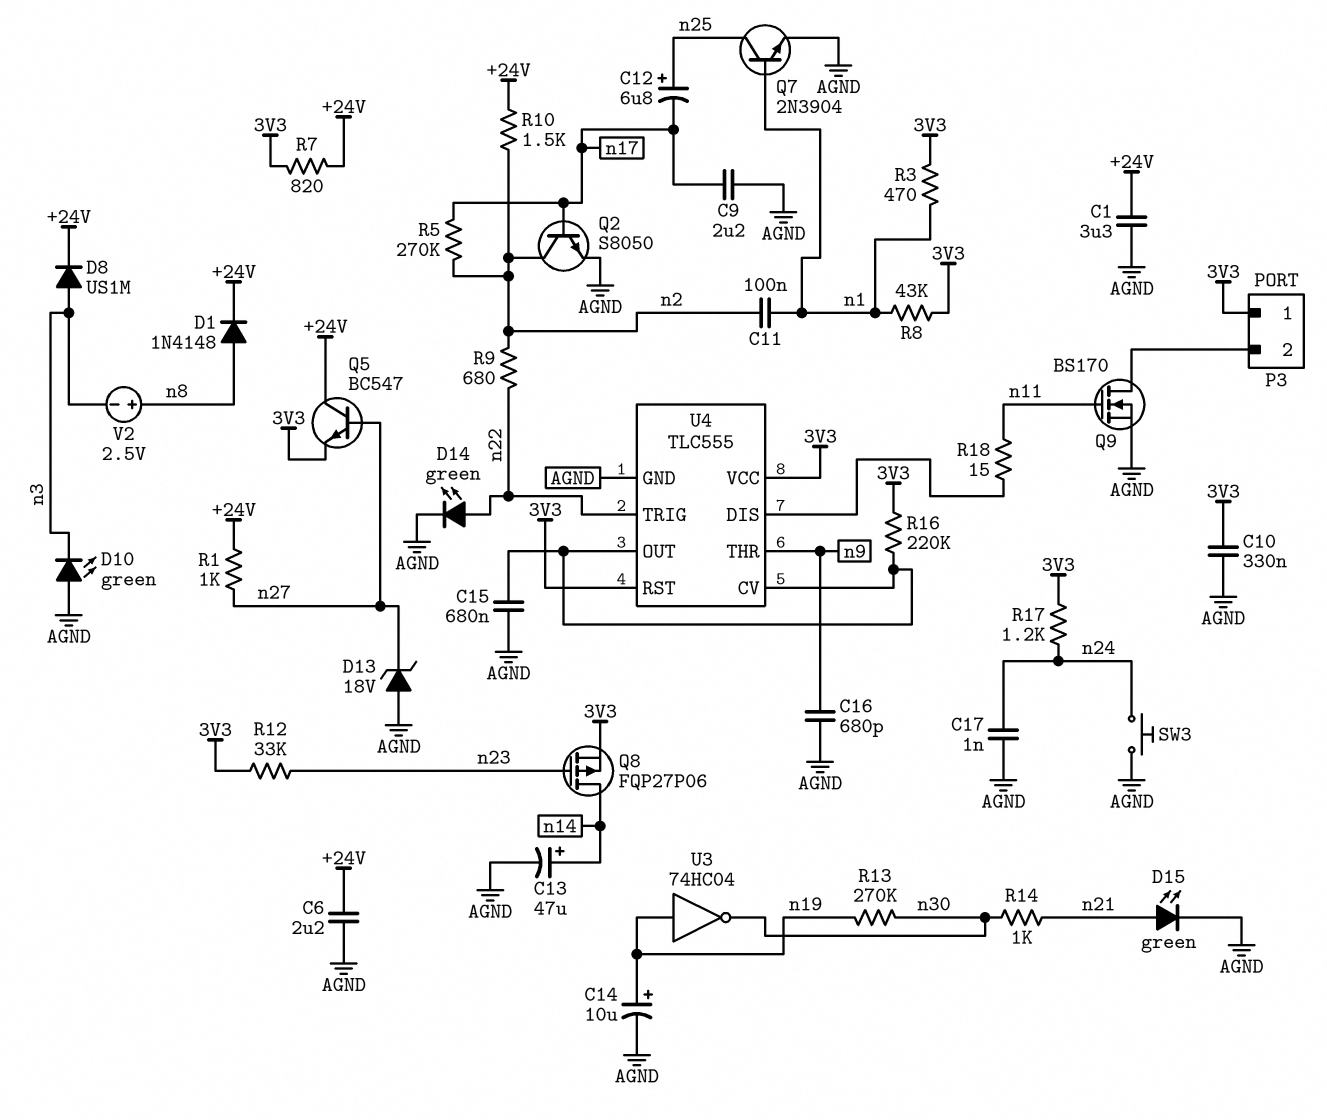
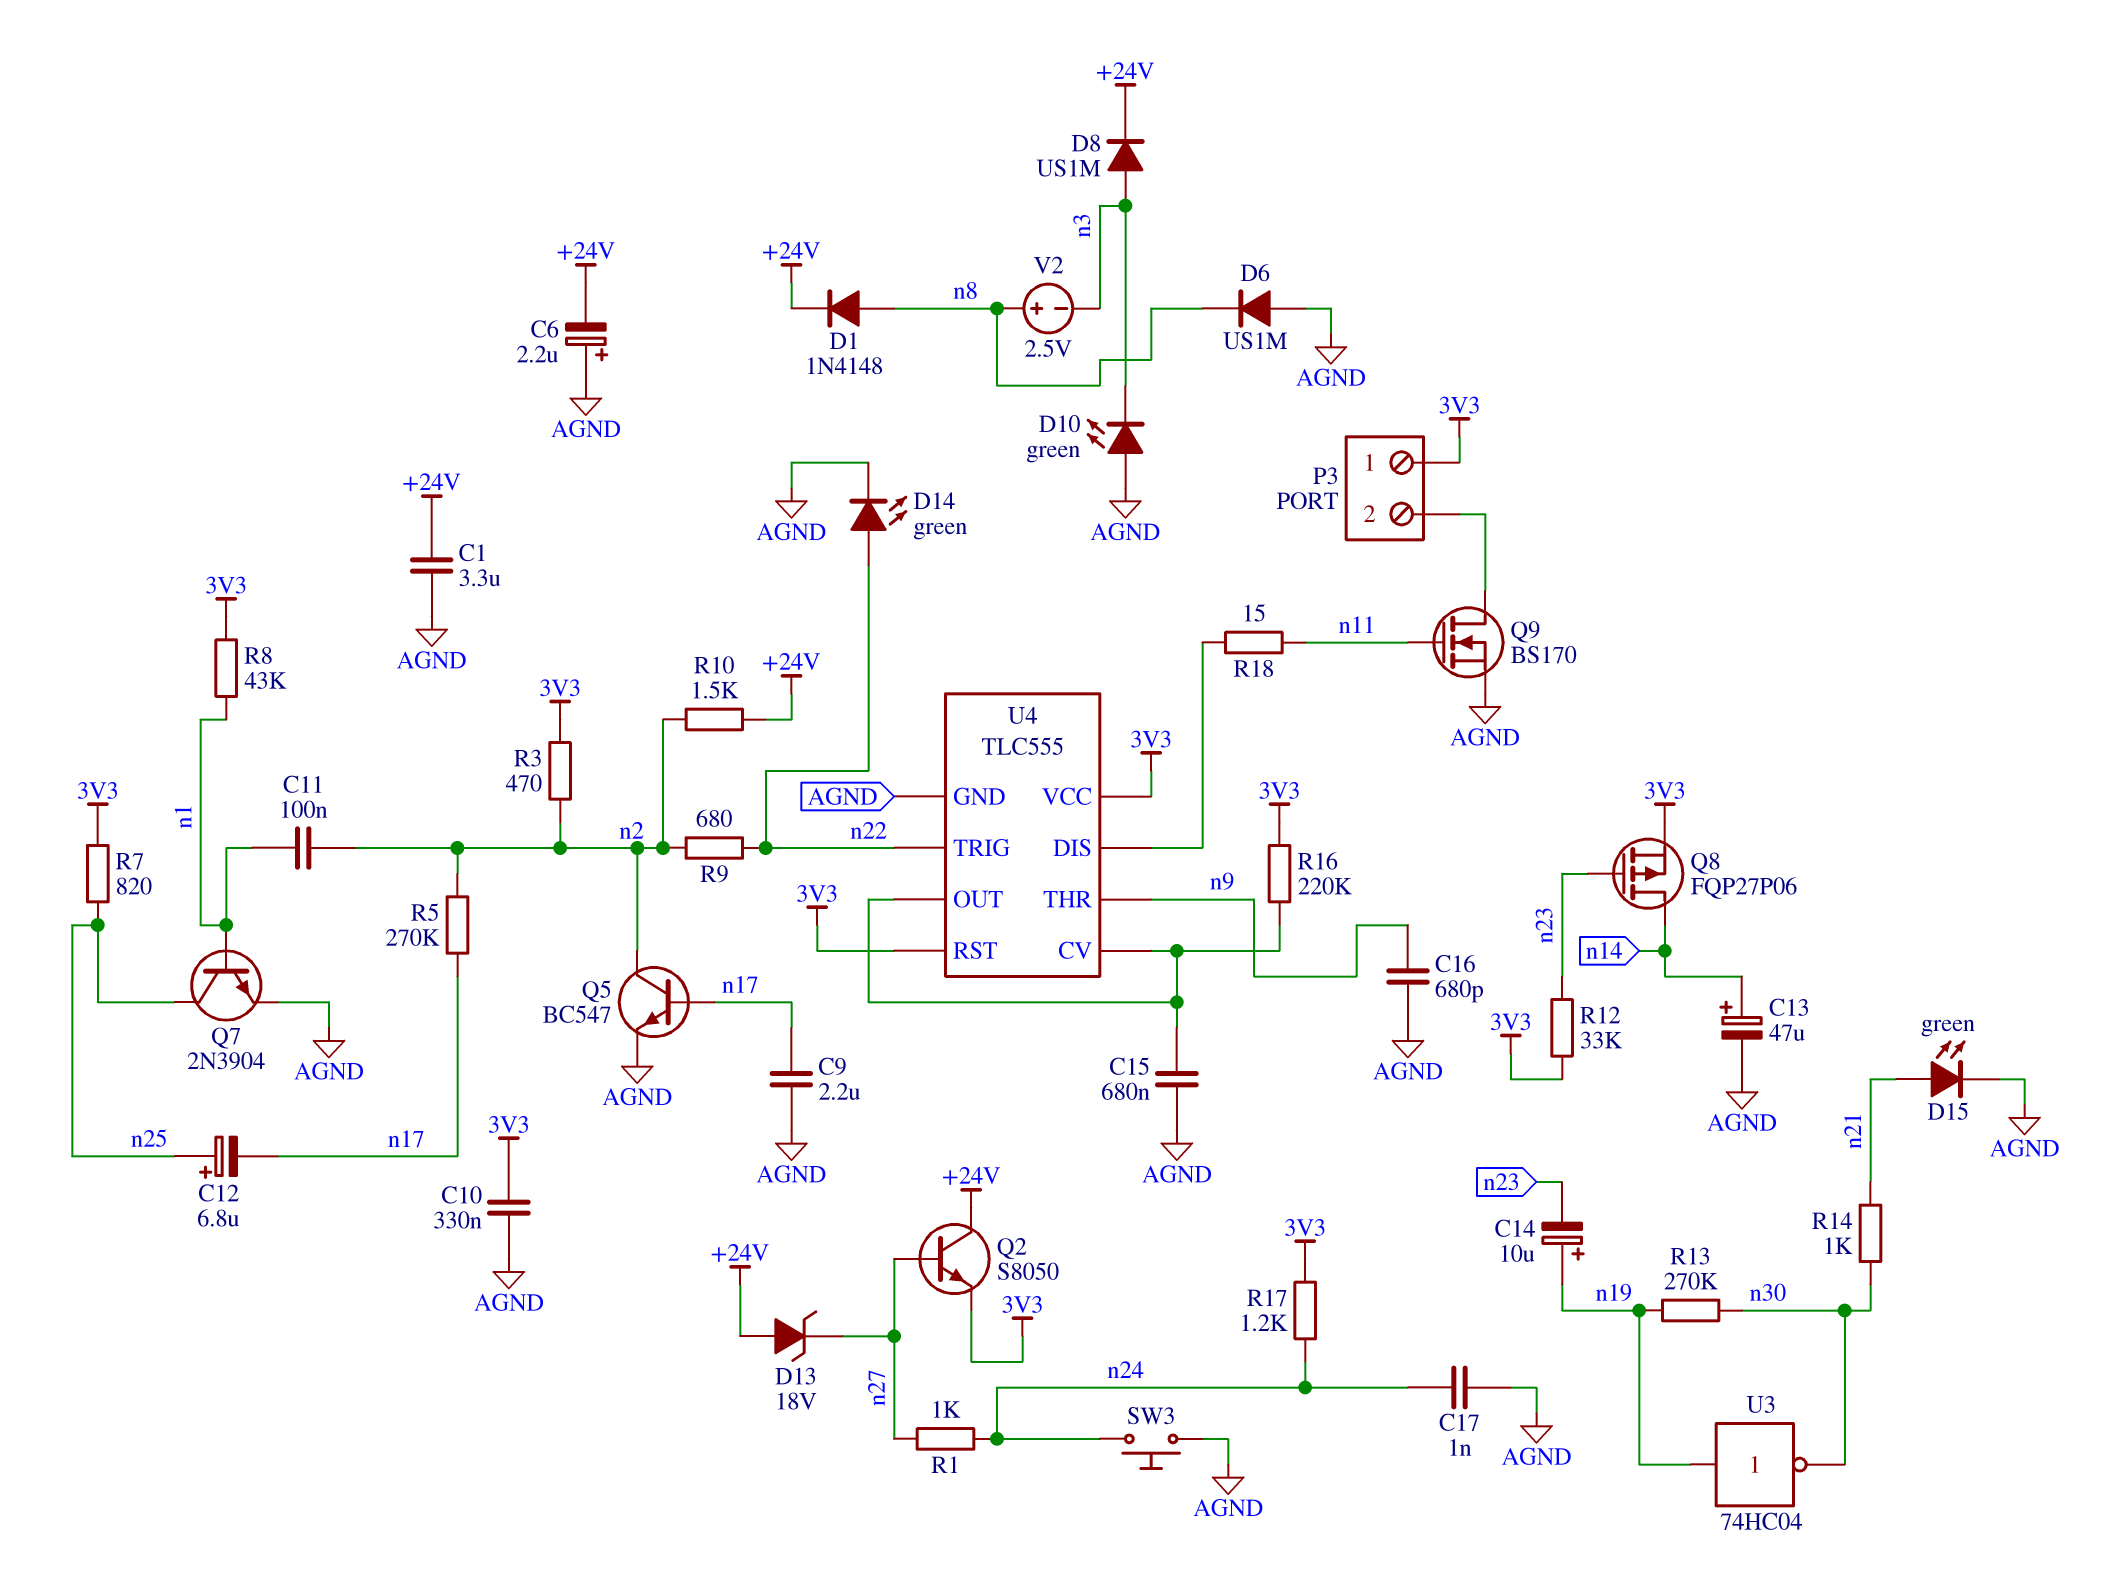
C6: 2.2uF (+24V, AGND) -> 2.2uF (plus AGND, minus +24V)
C14: 10uF (plus n19, minus AGND) -> 10uF (plus n19, minus n23)
D6: none -> diode US1M (A AGND, K n8)
D13: zener 18V (A AGND, K n27) -> zener 18V (A +24V, K n27)
Q2: NPN S8050 (B n17, C n2, E AGND) -> NPN S8050 (B n27, C +24V, E 3V3)
Q5: NPN BC547 (B n27, C +24V, E 3V3) -> NPN BC547 (B n17, C n2, E AGND)
R1: 1k (+24V, n27) -> 1k (n24, n27)
R3: 470 (3V3, n1) -> 470 (3V3, n2)
R7: 820 (+24V, 3V3) -> 820 (3V3, n25)

